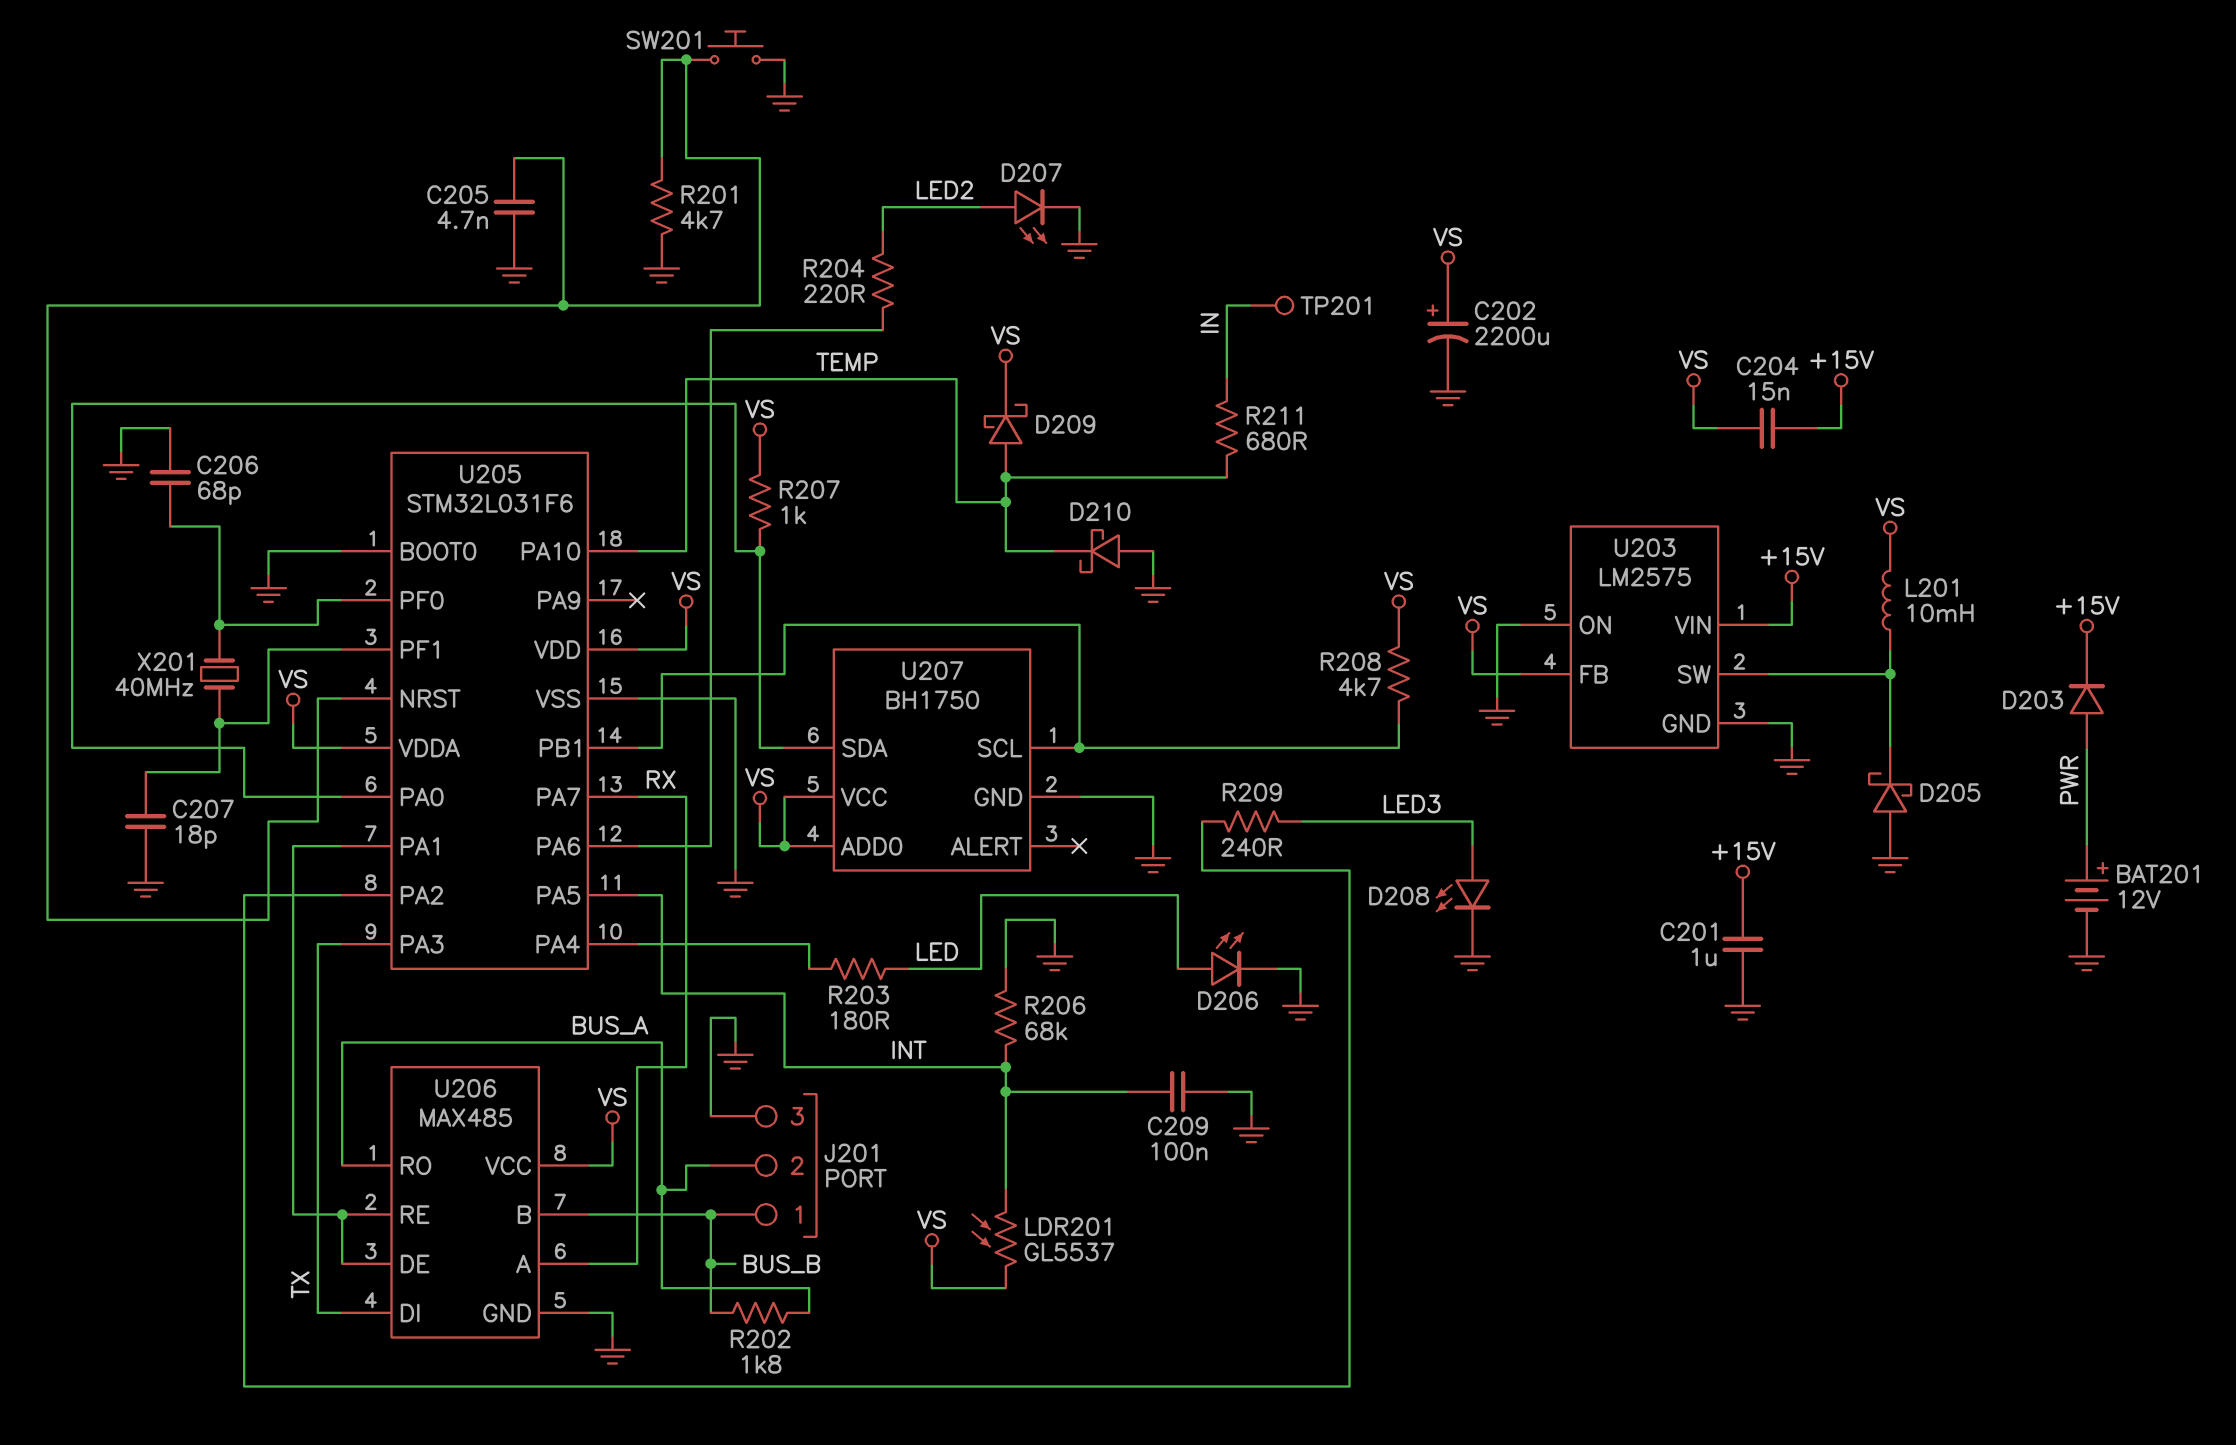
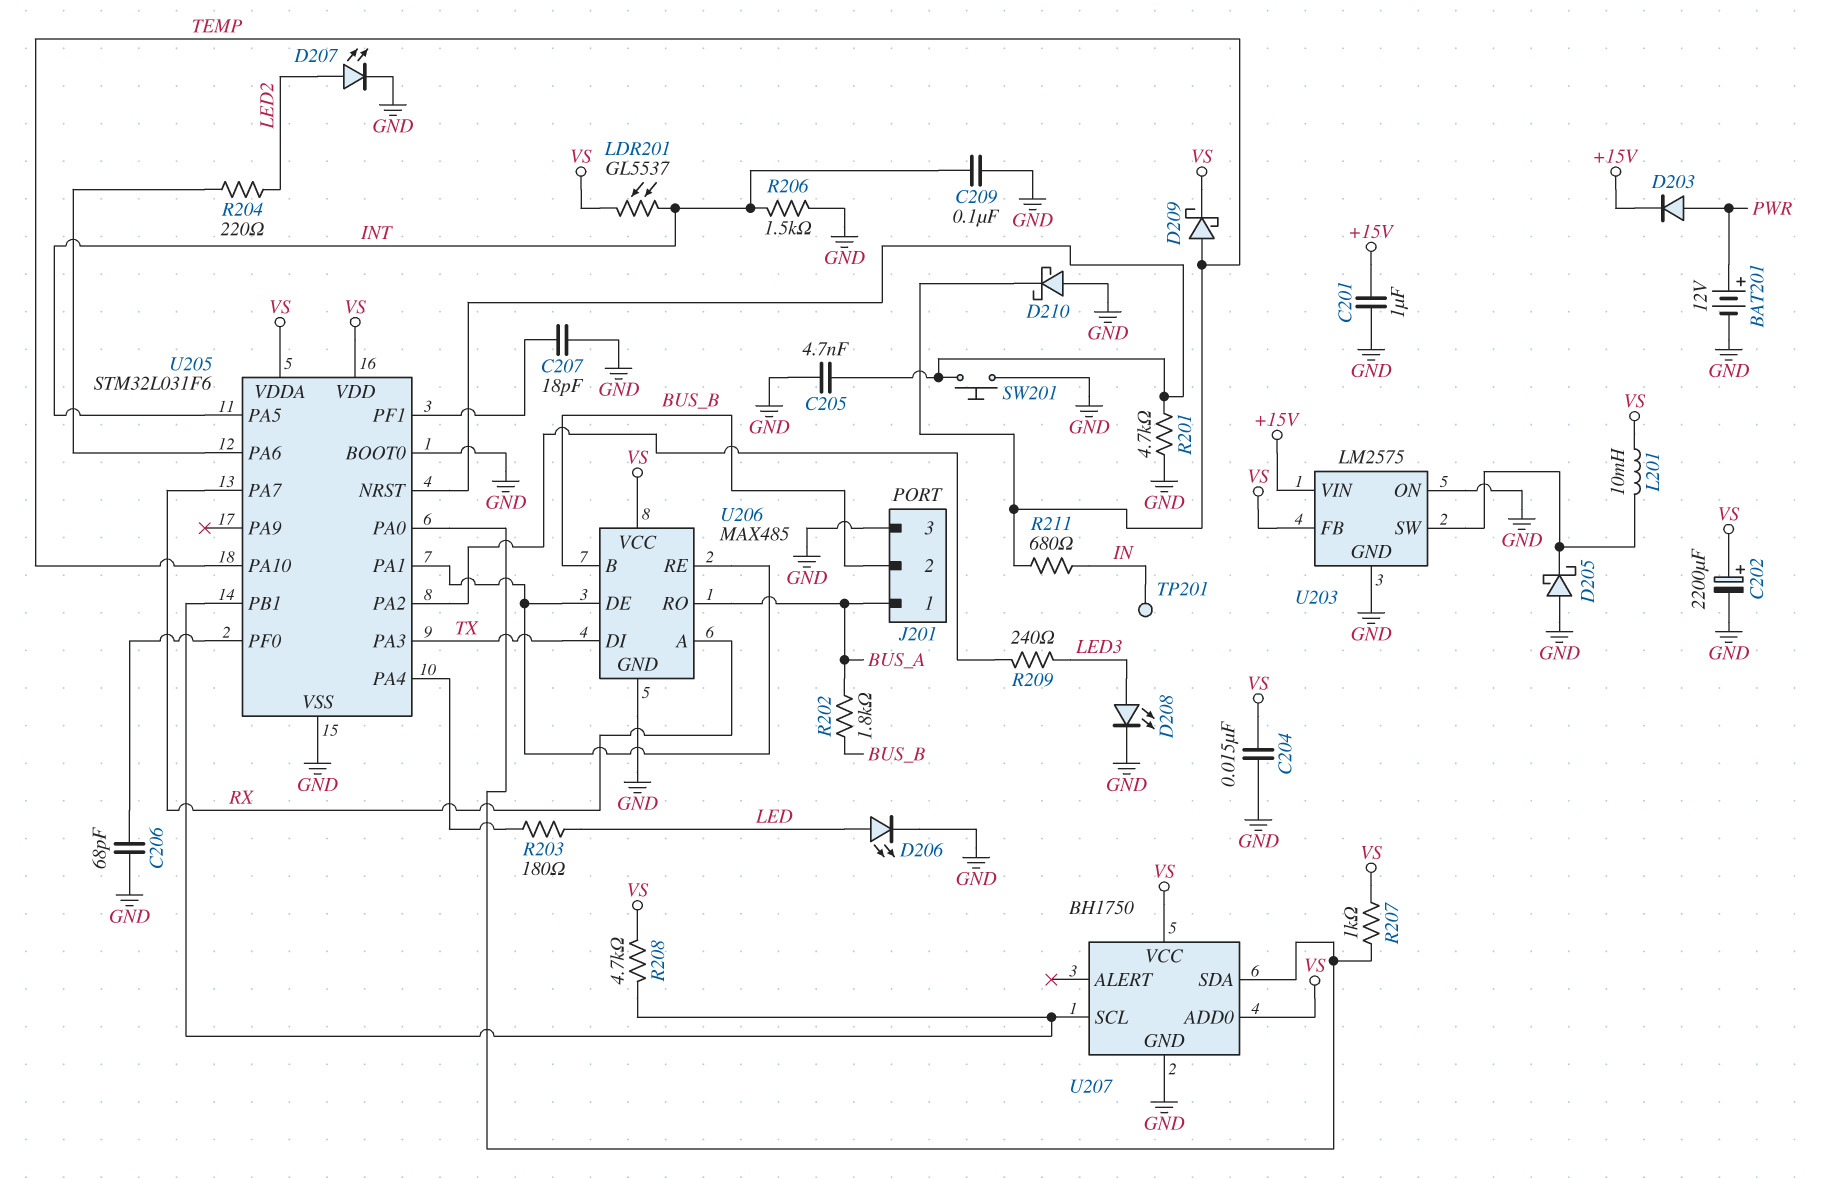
C204: 15nF (+15V, VS) -> 15nF (GND, VS)
J201 pin 1: BUS_B -> BUS_A
J201 pin 2: BUS_A -> BUS_B
R206: 68k (GND, INT) -> 1.5k (GND, INT)
X201: 40MHz (U205/PF0, U205/PF1) -> none

